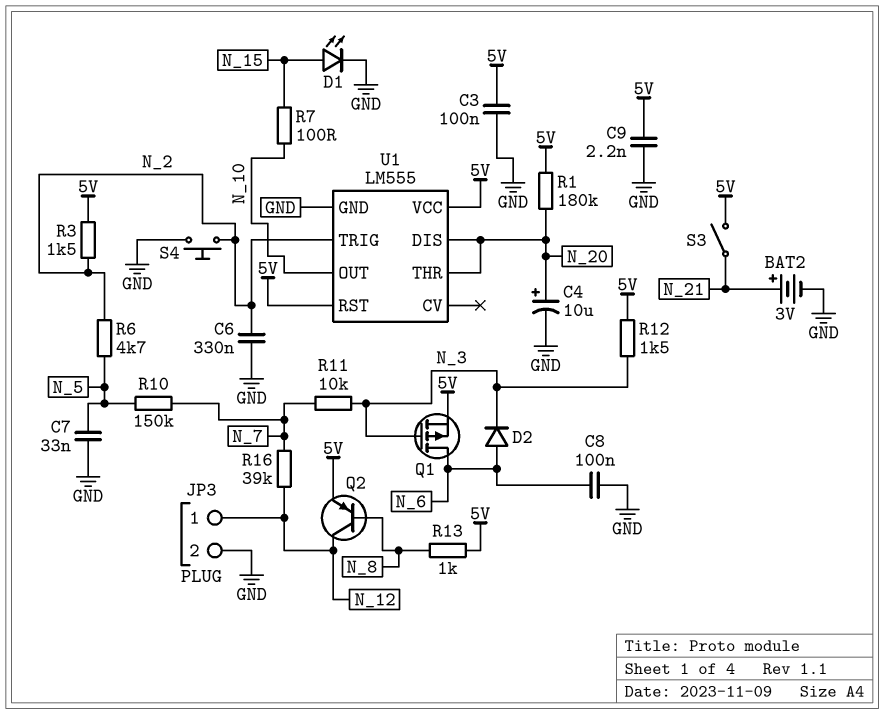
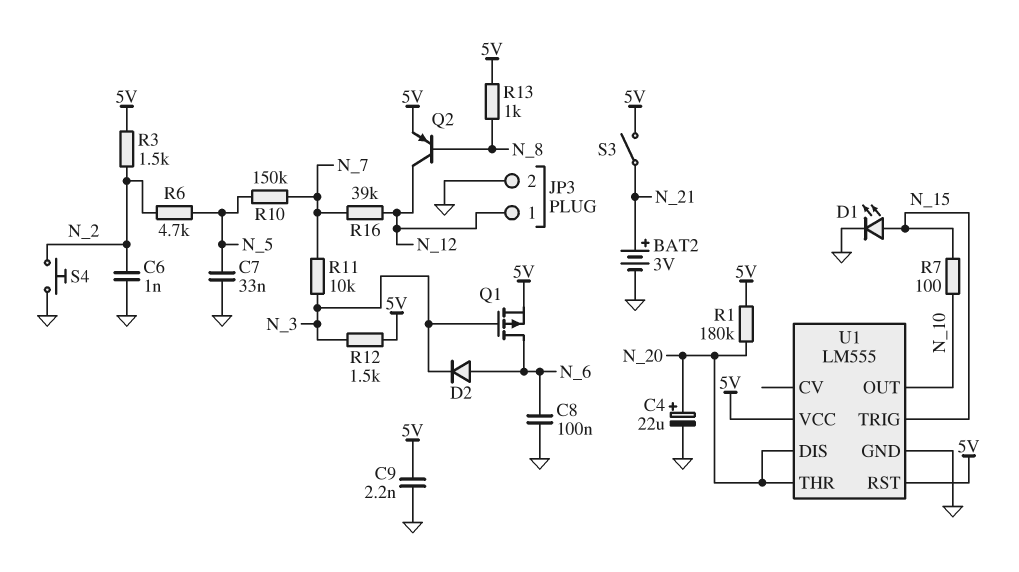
C3: 100nF (5V, GND) -> none
C4: 10uF (plus N_20, minus GND) -> 22uF (plus N_20, minus GND)
C6: 330nF (GND, N_2) -> 1nF (GND, N_2)
U1 pin TRIG: N_2 -> N_15

